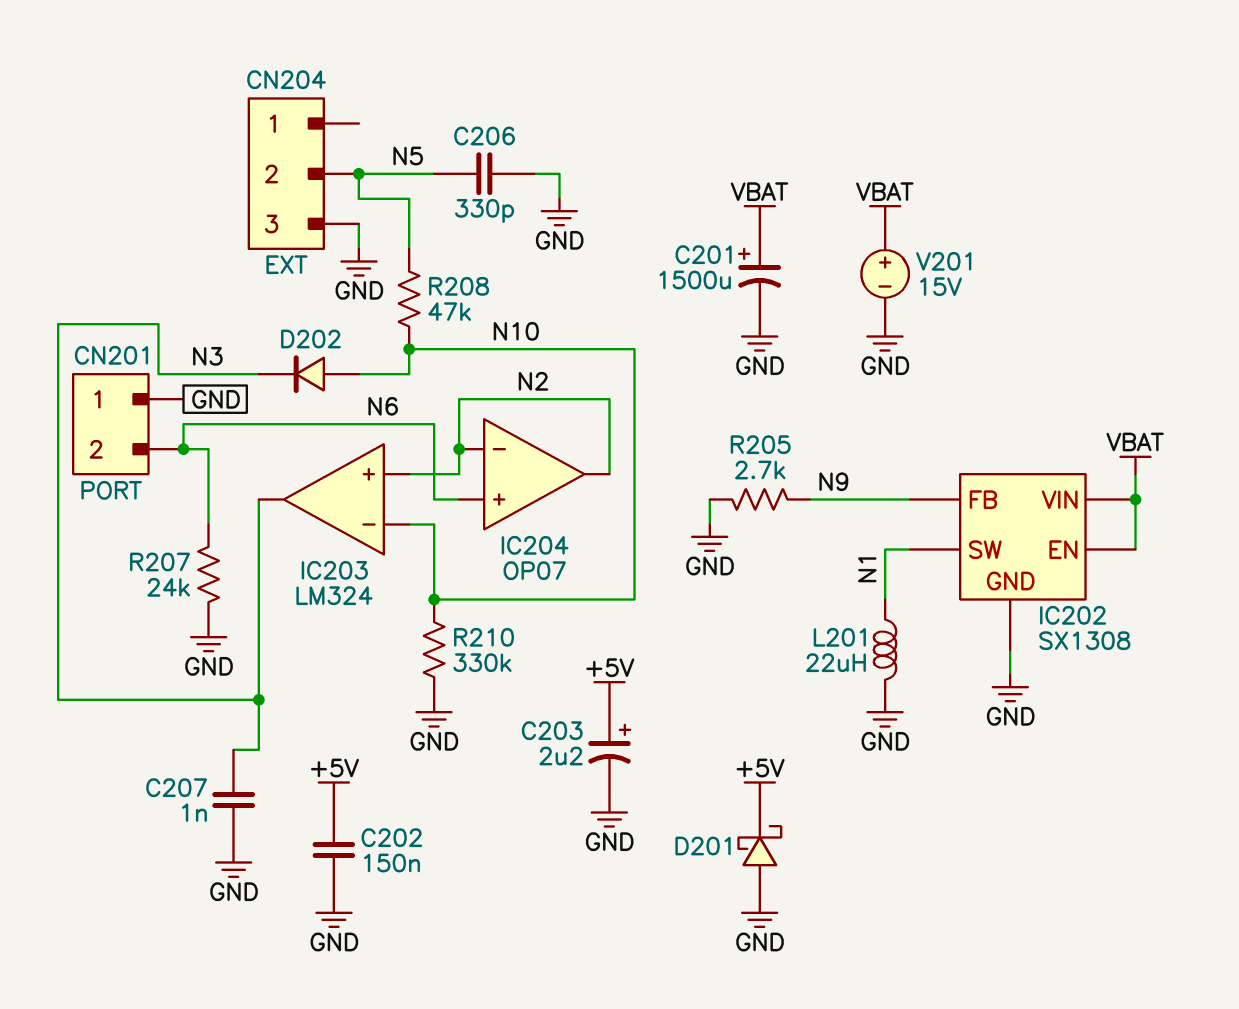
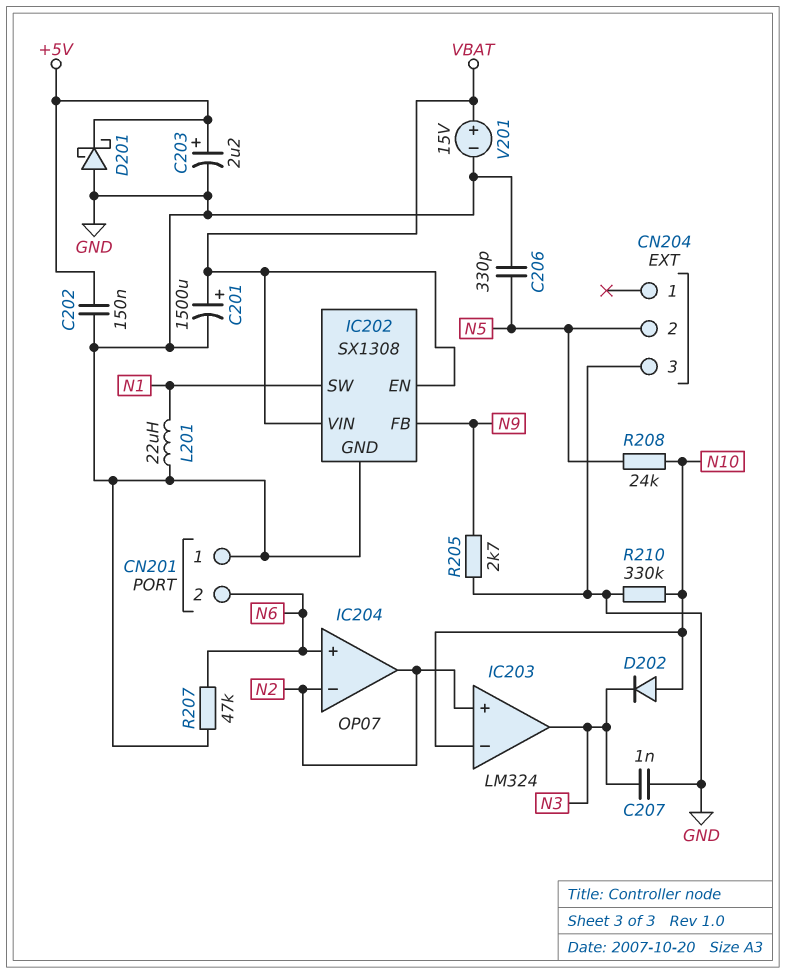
R207: 24k (GND, N6) -> 47k (GND, N6)
R208: 47k (N5, N10) -> 24k (N5, N10)

